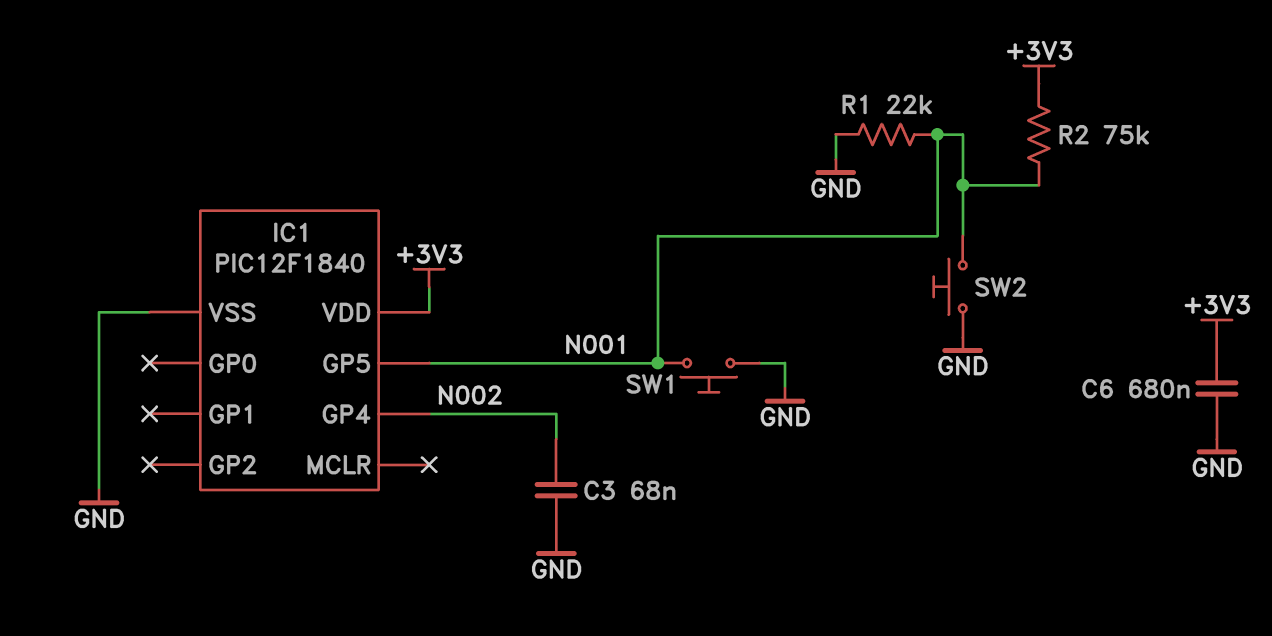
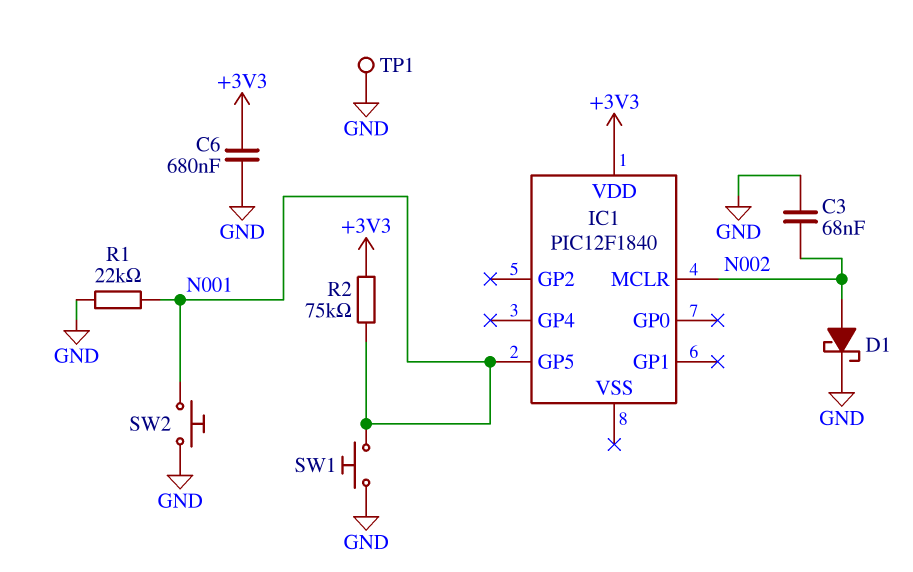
D1: none -> schottky (A N002, K GND)
IC1 pin GP4: N002 -> none
IC1 pin MCLR: none -> N002
IC1 pin VSS: GND -> none
TP1: none -> test point (GND)

